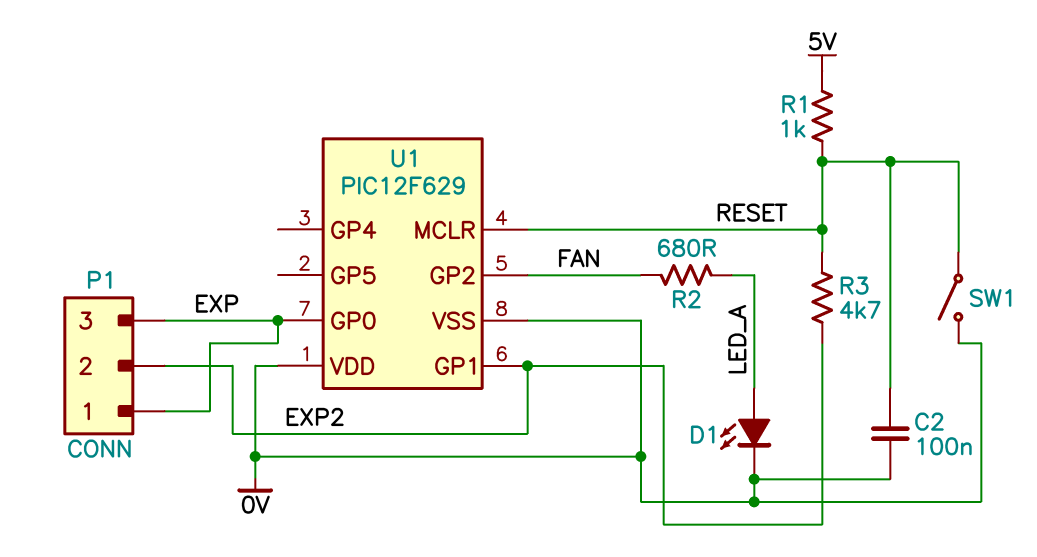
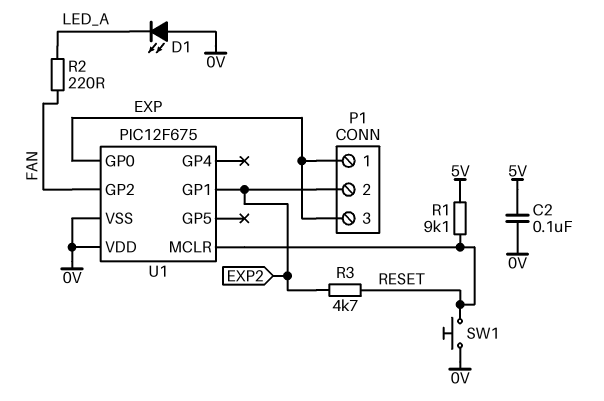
C2: 100nF (0V, RESET) -> 100nF (0V, 5V)
D1: LED (A LED_A, K 0V) -> LED (A 0V, K LED_A)
R1: 1k (5V, RESET) -> 9.1k (5V, RESET)
R2: 680 (FAN, LED_A) -> 220 (FAN, LED_A)
SW1: switch (0V, RESET) -> button (0V, RESET)
U1: PIC12F629 -> PIC12F675

